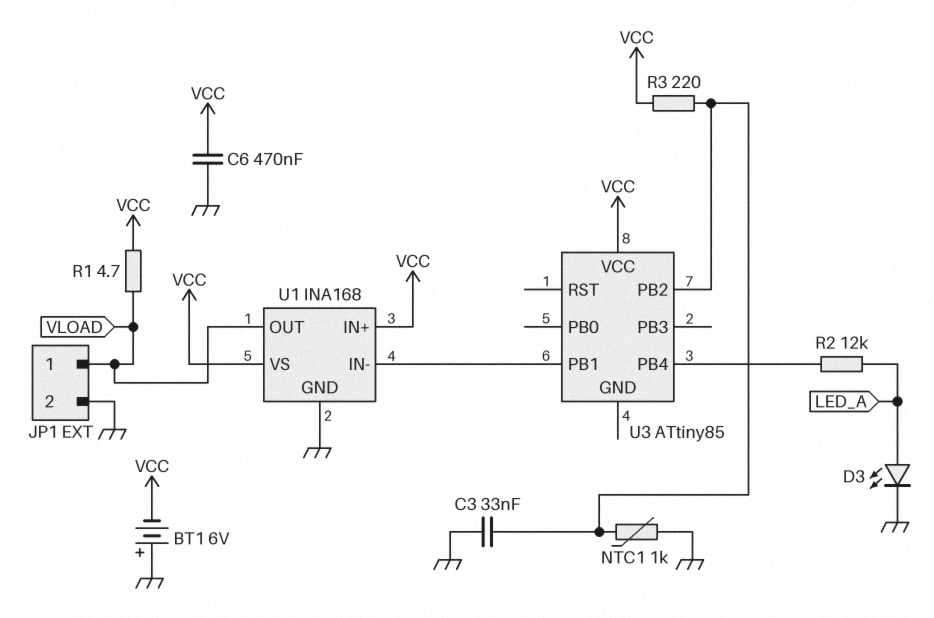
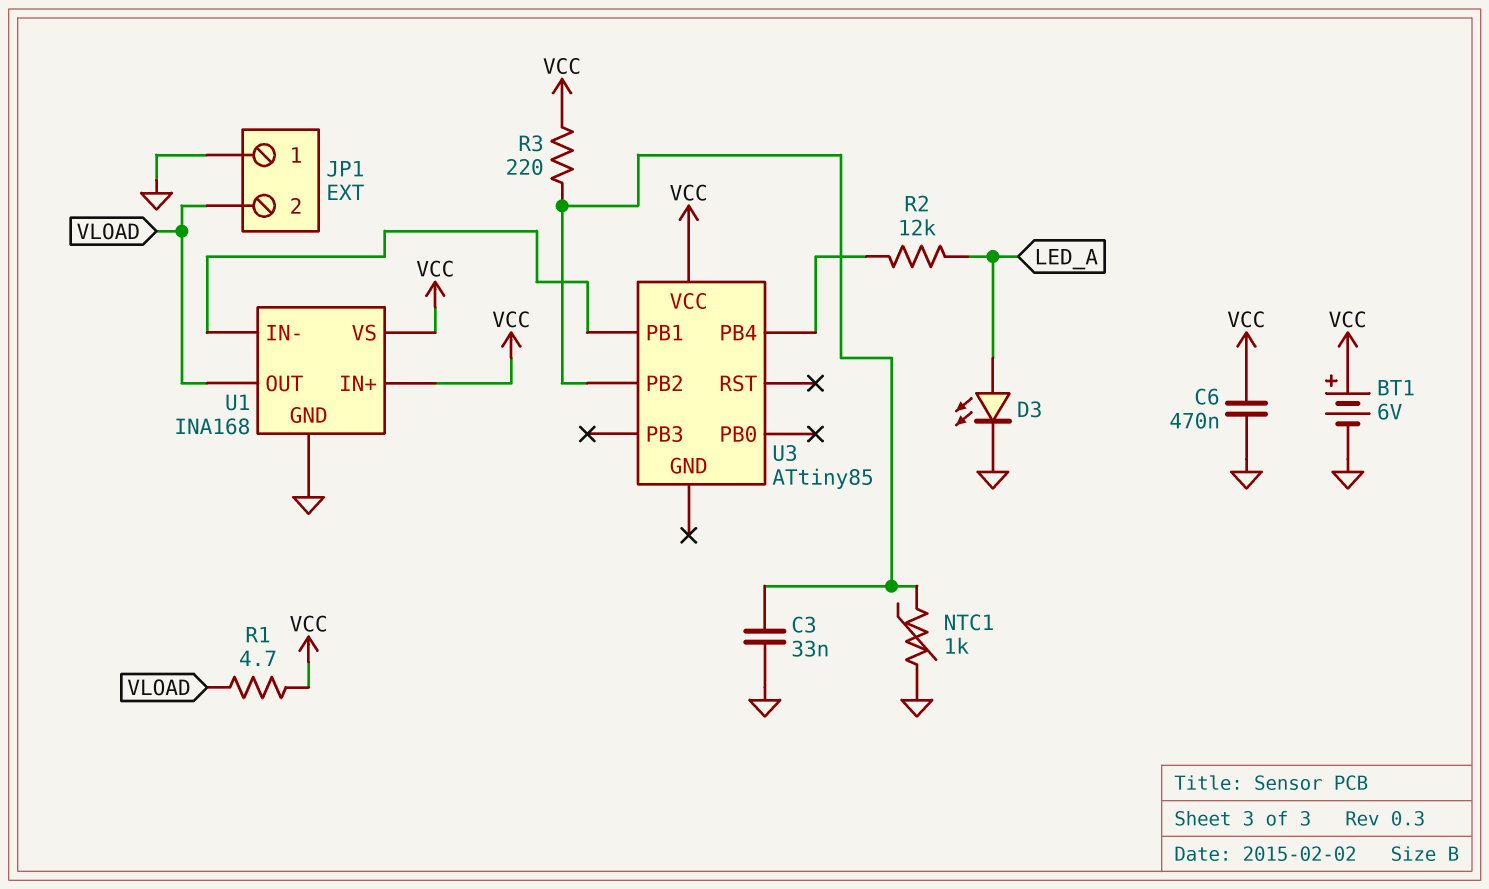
BT1: 6V (plus GND, minus VCC) -> 6V (plus VCC, minus GND)
JP1 pin 1: VLOAD -> GND
JP1 pin 2: GND -> VLOAD

